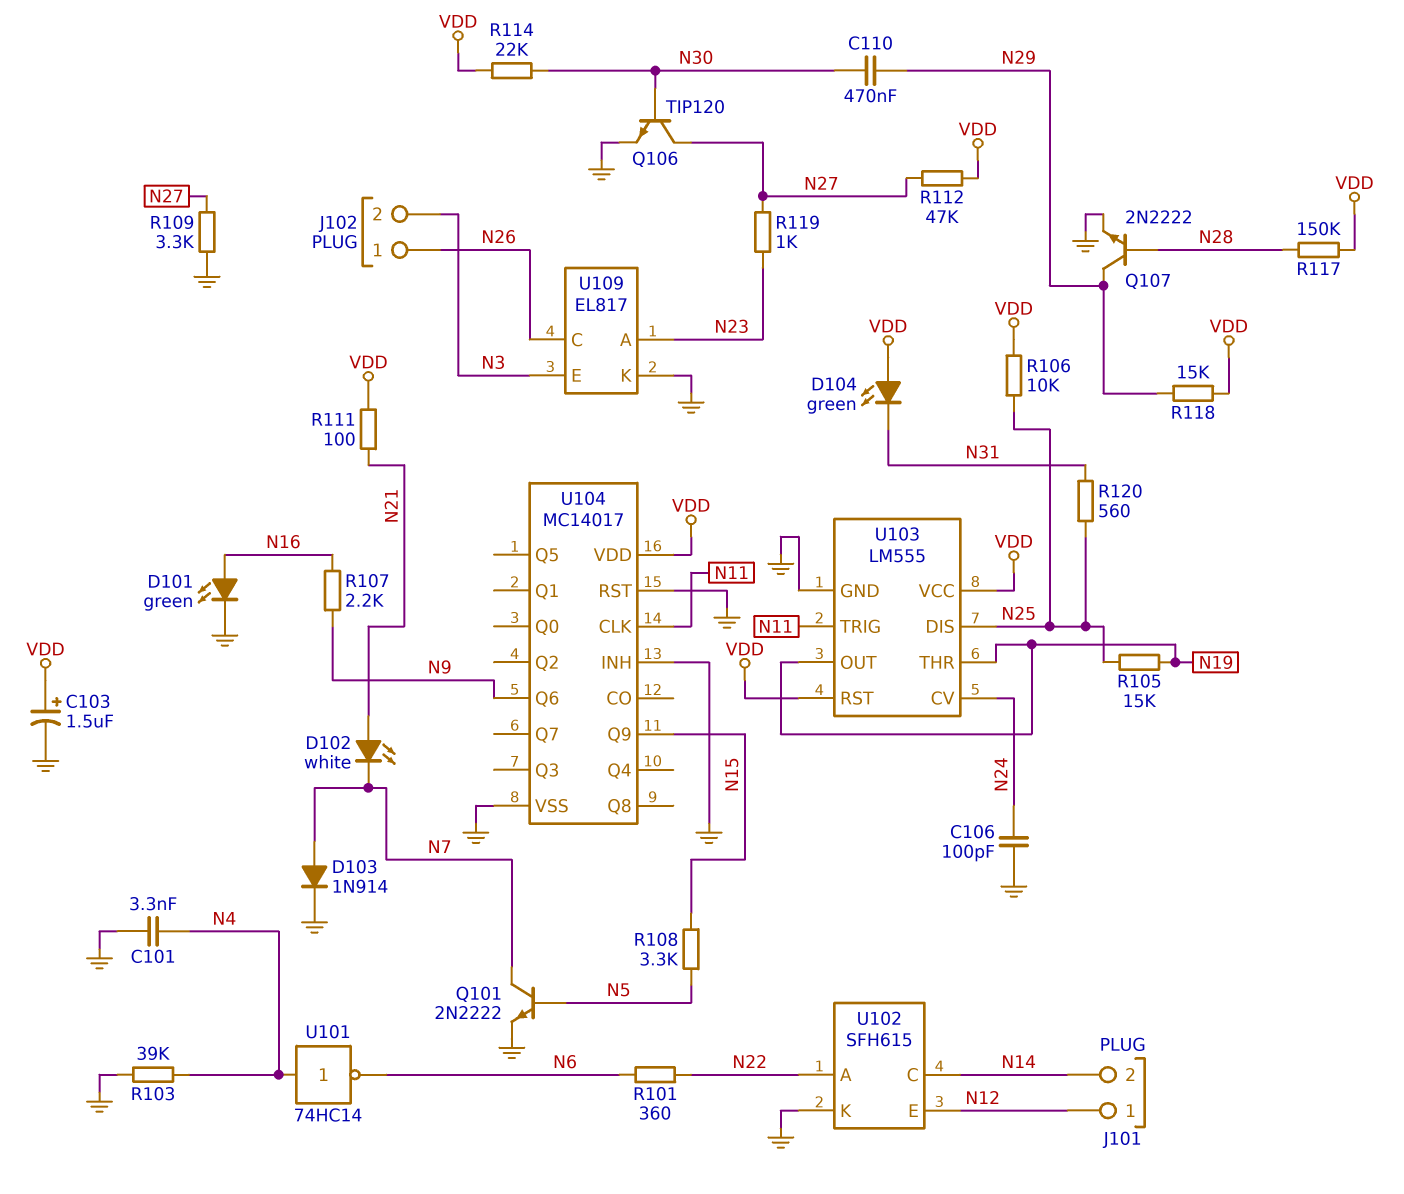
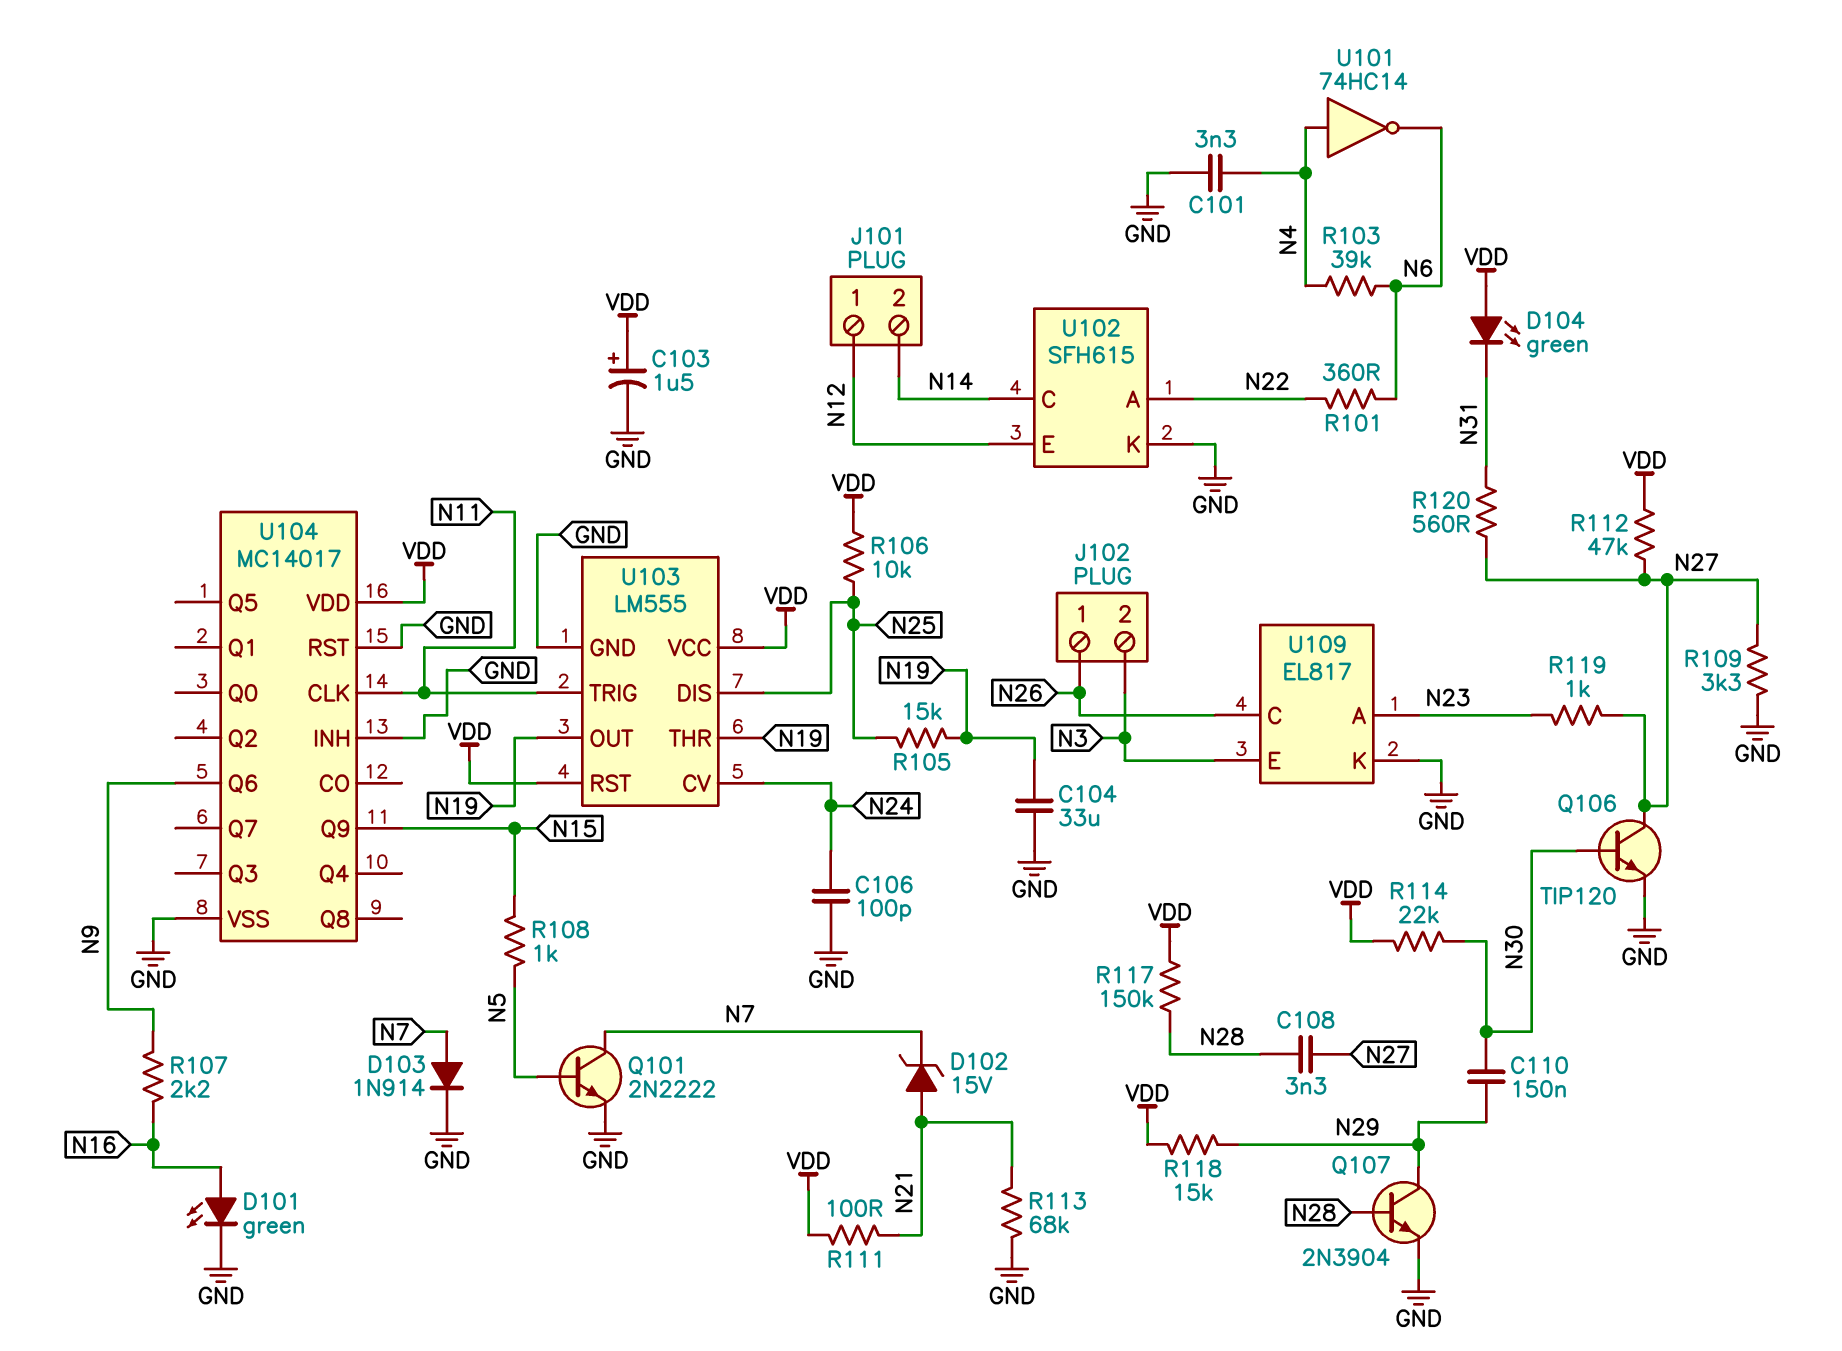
C104: none -> 33uF (GND, N19)
C108: none -> 3.3nF (N27, N28)
C110: 470nF (N29, N30) -> 150nF (N29, N30)
D102: LED white (A N21, K N7) -> zener 15V (A N21, K N7)
Q107: NPN 2N2222 (B N28, C N29, E GND) -> NPN 2N3904 (B N28, C N29, E GND)
R103: 39k (GND, N4) -> 39k (N4, N6)
R108: 3.3k (N5, N15) -> 1k (N5, N15)
R113: none -> 68k (GND, N21)
R120: 560 (N25, N31) -> 560 (N27, N31)

